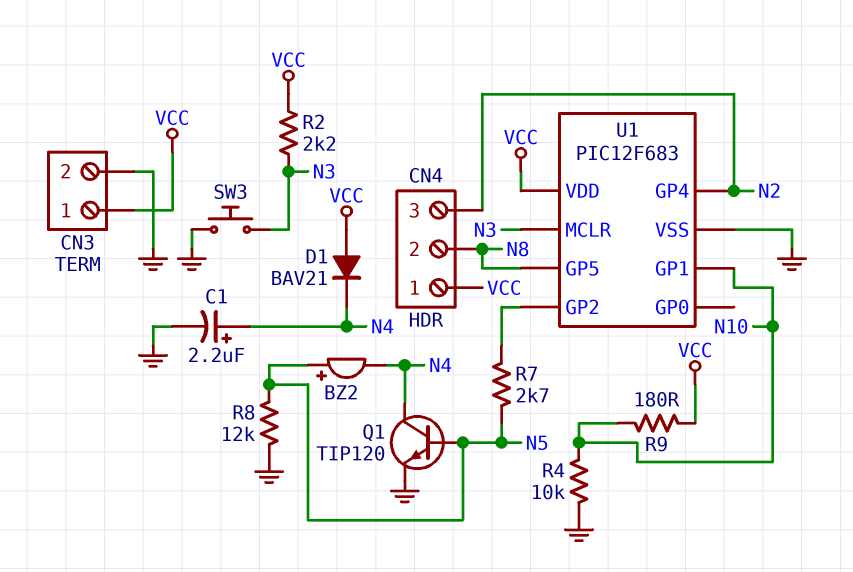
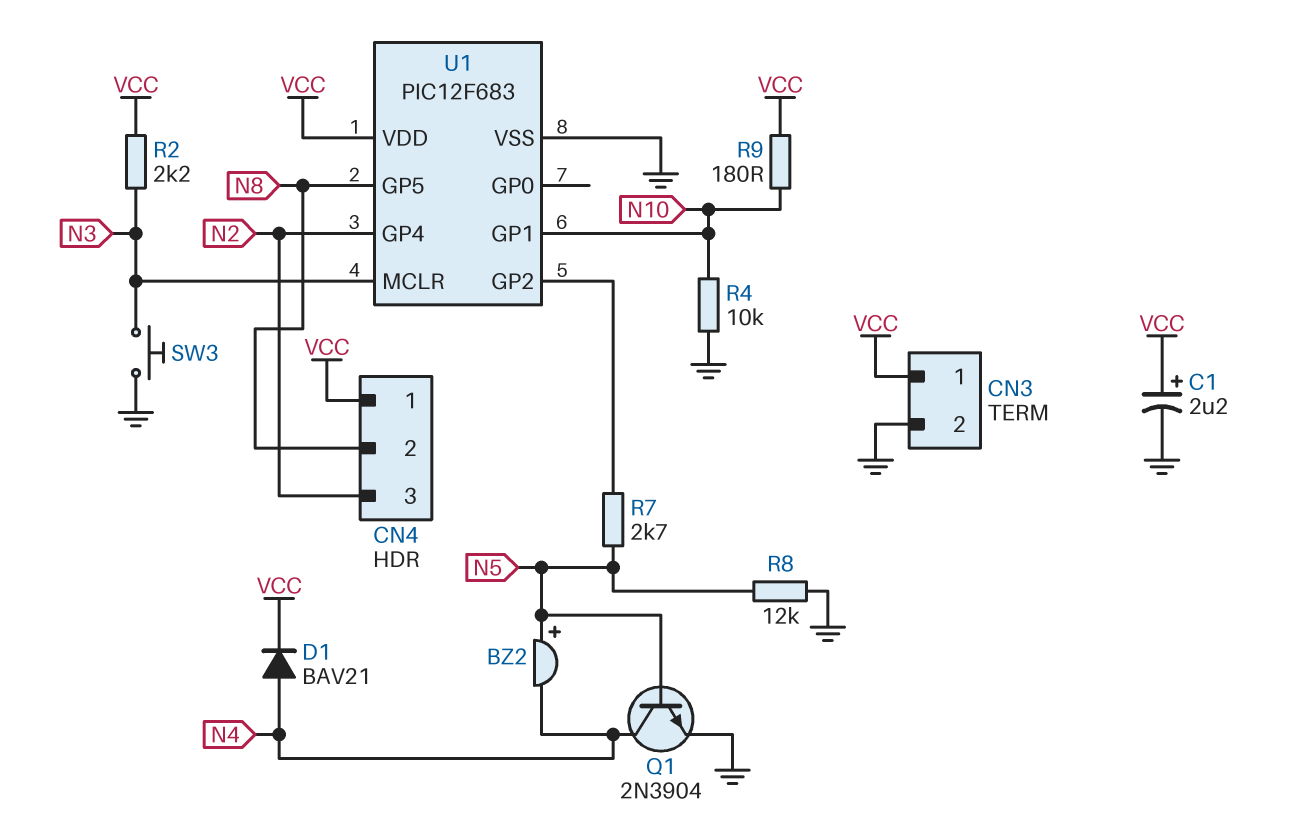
C1: 2.2uF (plus N4, minus GND) -> 2.2uF (plus VCC, minus GND)
D1: diode BAV21 (A VCC, K N4) -> diode BAV21 (A N4, K VCC)
Q1: NPN TIP120 (B N5, C N4, E GND) -> NPN 2N3904 (B N5, C N4, E GND)

